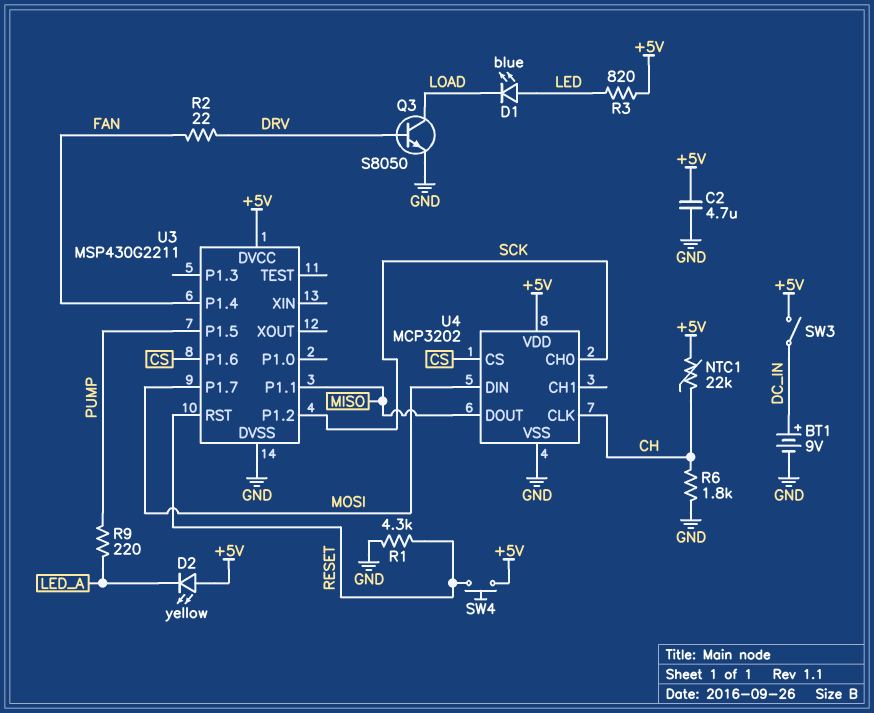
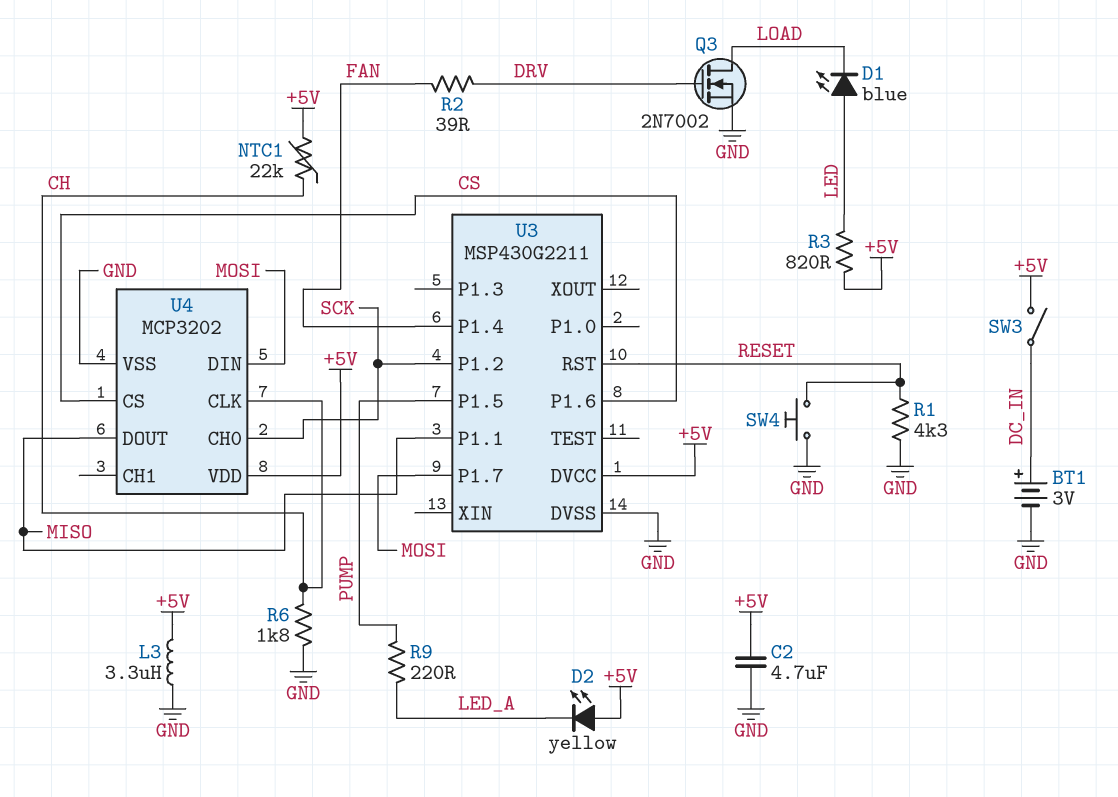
BT1: 9V (plus DC_IN, minus GND) -> 3V (plus DC_IN, minus GND)
L3: none -> 3.3uH (+5V, GND)
Q3: NPN S8050 (B DRV, C LOAD, E GND) -> NMOS 2N7002 (G DRV, D LOAD, S GND)
R2: 22 (DRV, FAN) -> 39 (DRV, FAN)
SW4: button (+5V, RESET) -> button (GND, RESET)

